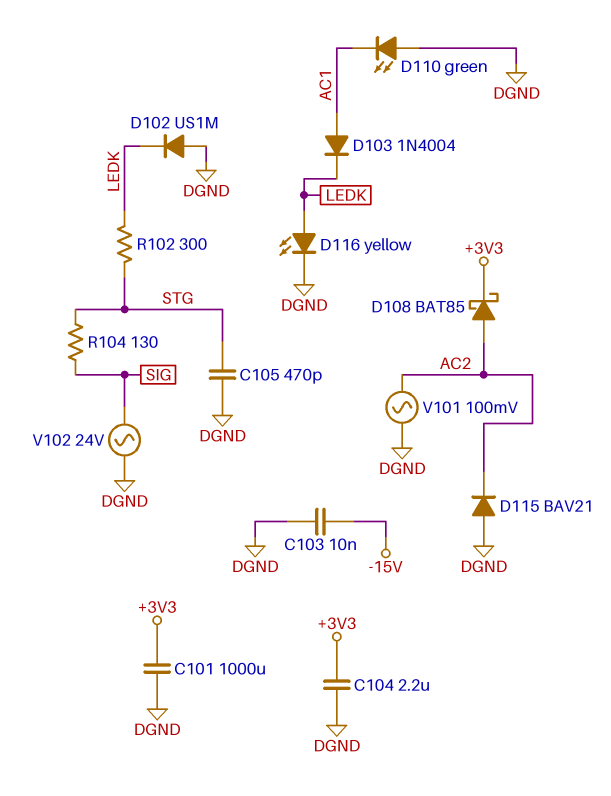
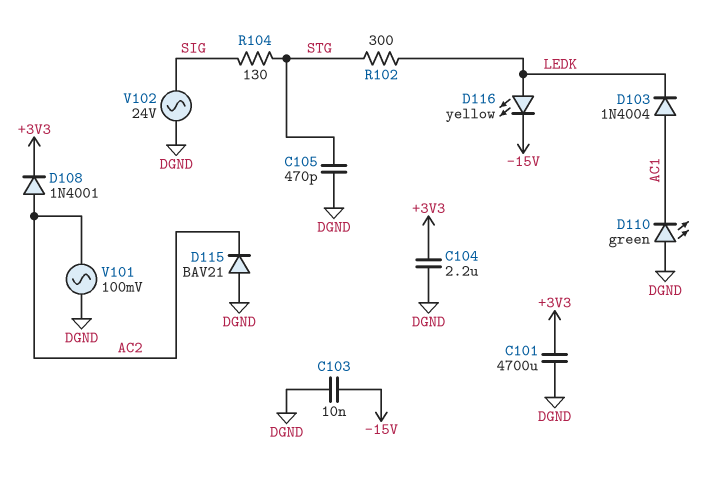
C101: 1000uF (+3V3, DGND) -> 4700uF (+3V3, DGND)
D102: diode US1M (A DGND, K LEDK) -> none
D108: schottky BAT85 (A AC2, K +3V3) -> diode 1N4001 (A AC2, K +3V3)
D116: LED yellow (A LEDK, K DGND) -> LED yellow (A LEDK, K -15V)

